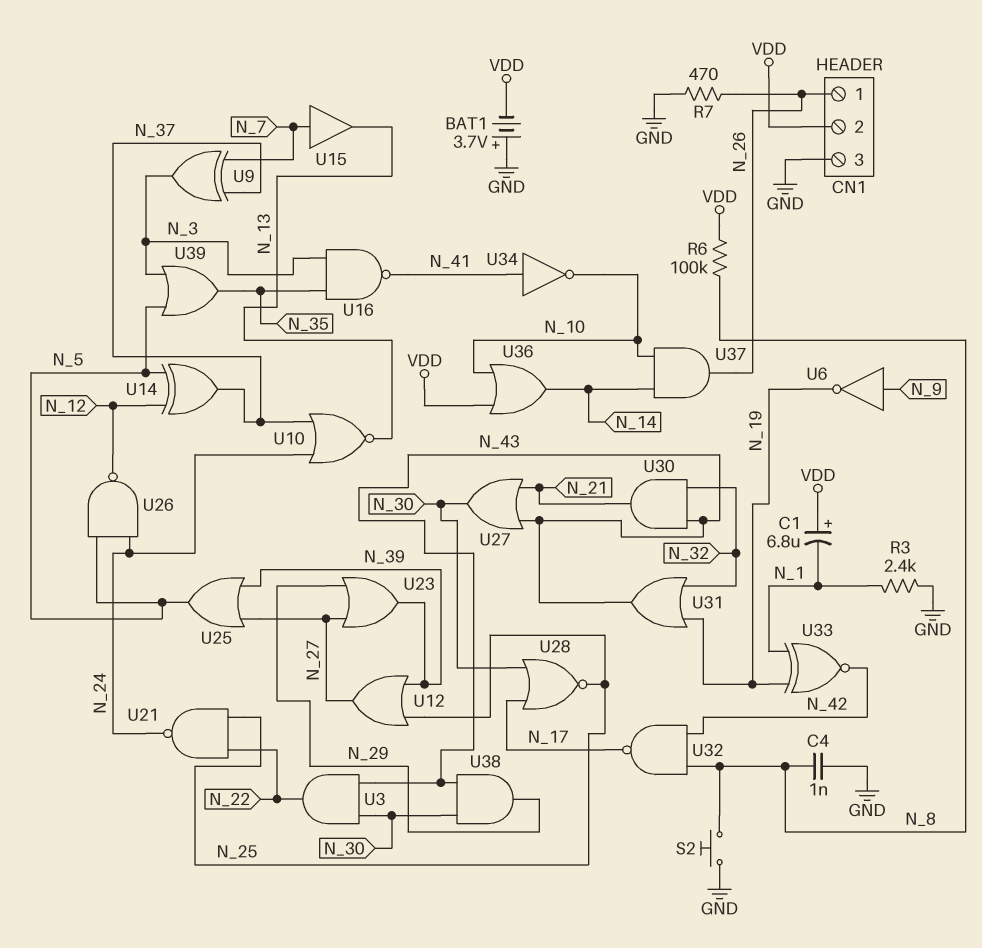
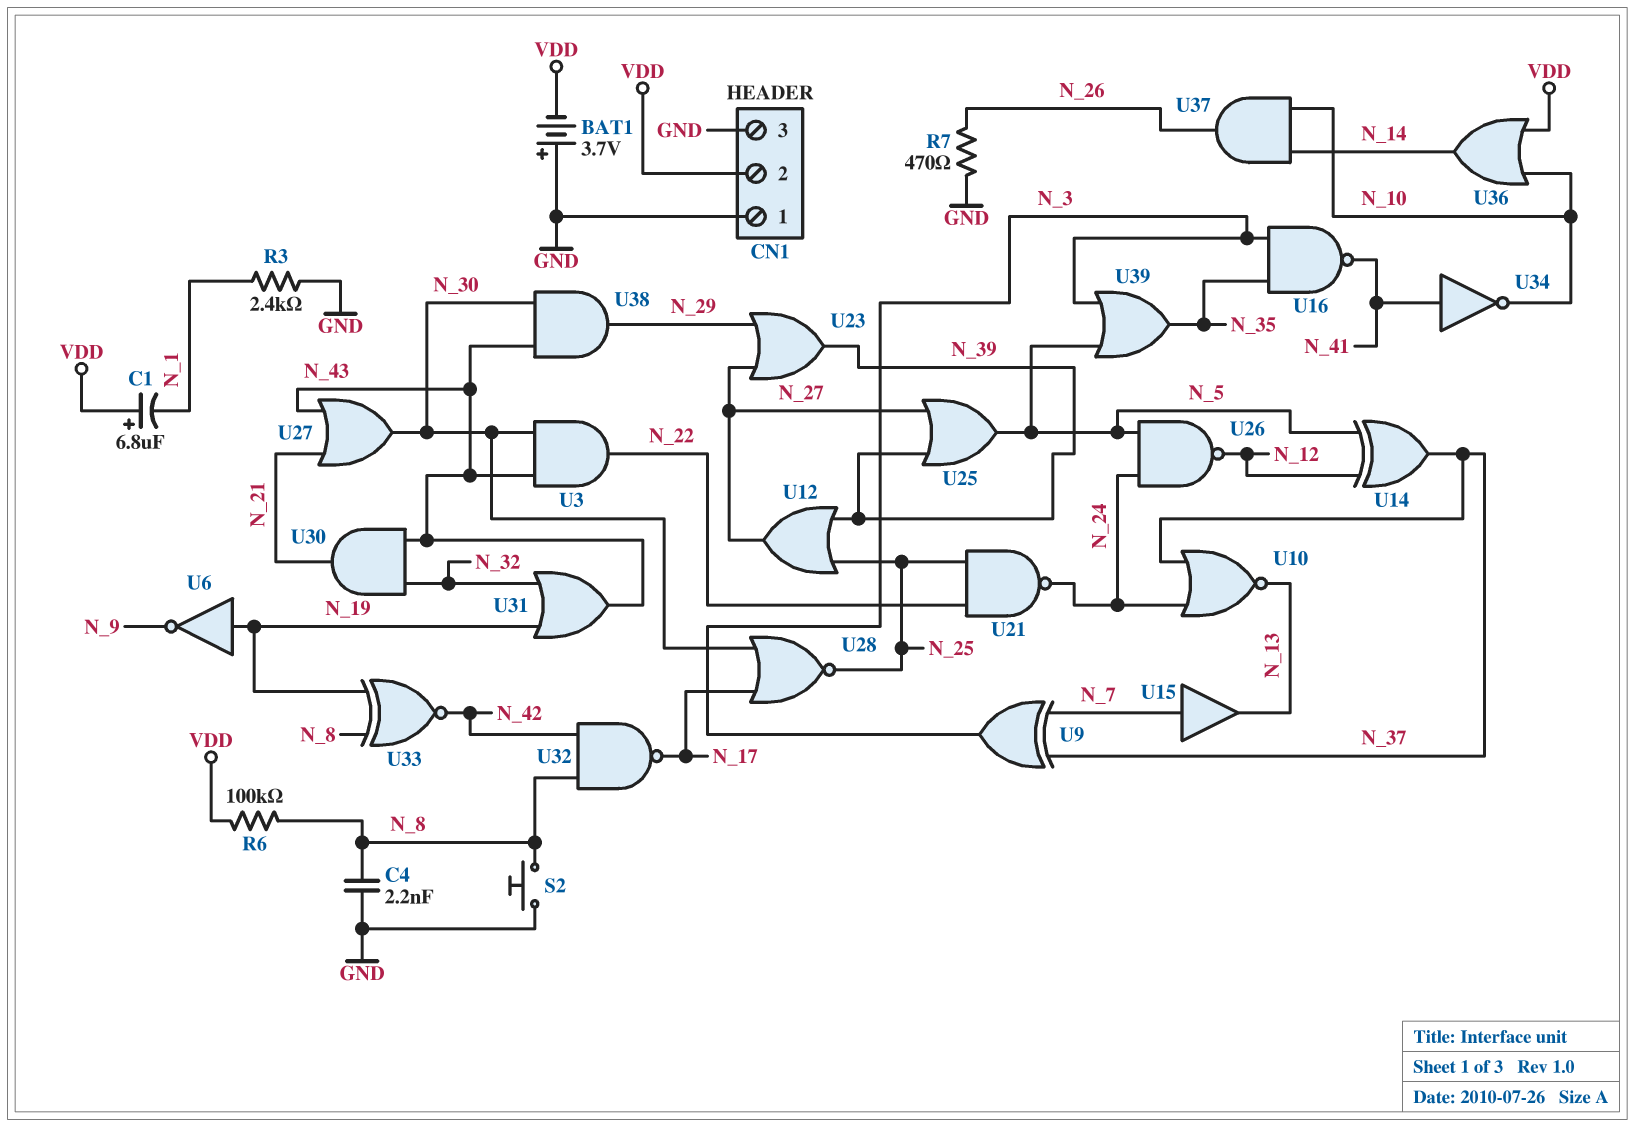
C4: 1nF (GND, N_8) -> 2.2nF (GND, N_8)
CN1 pin 1: N_26 -> GND
U6: NOT (in N_9, out N_19) -> NOT (in N_19, out N_9)
U33: XNOR (in N_1, in N_19, out N_42) -> XNOR (in N_8, in N_19, out N_42)

